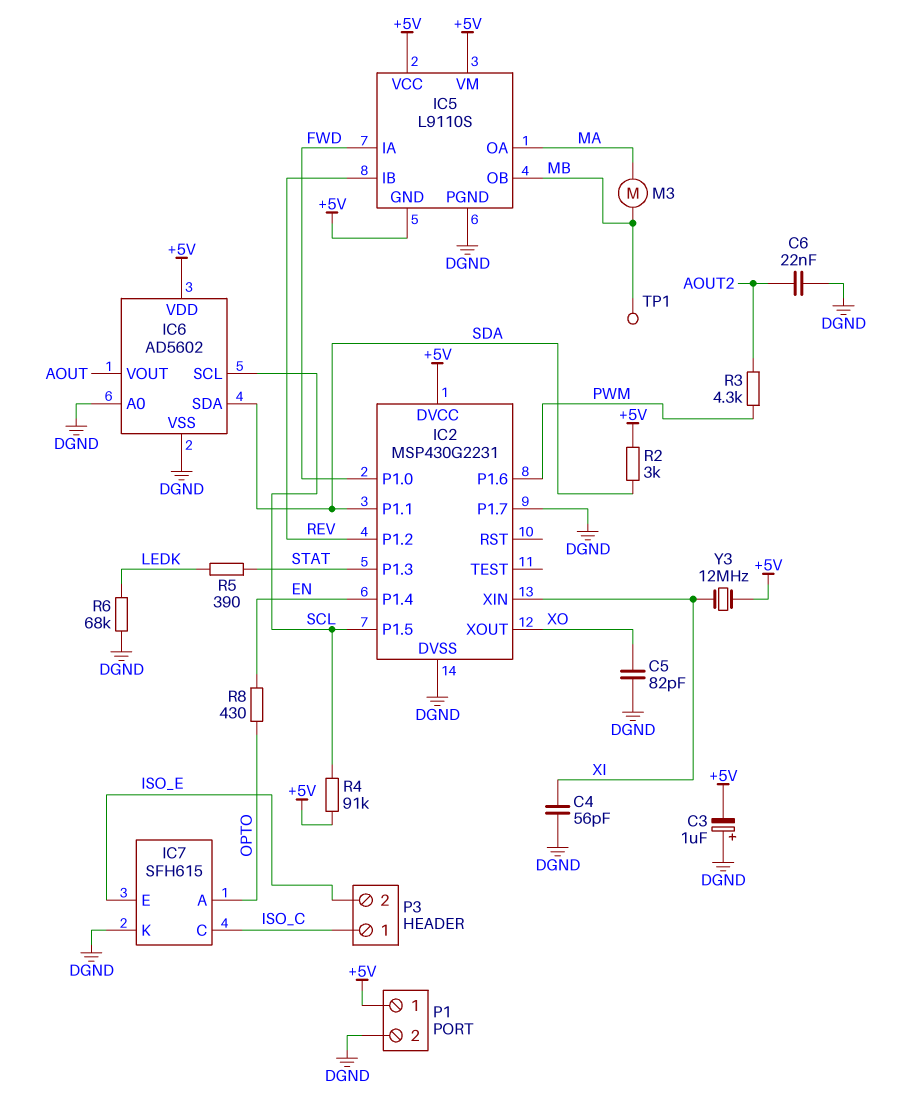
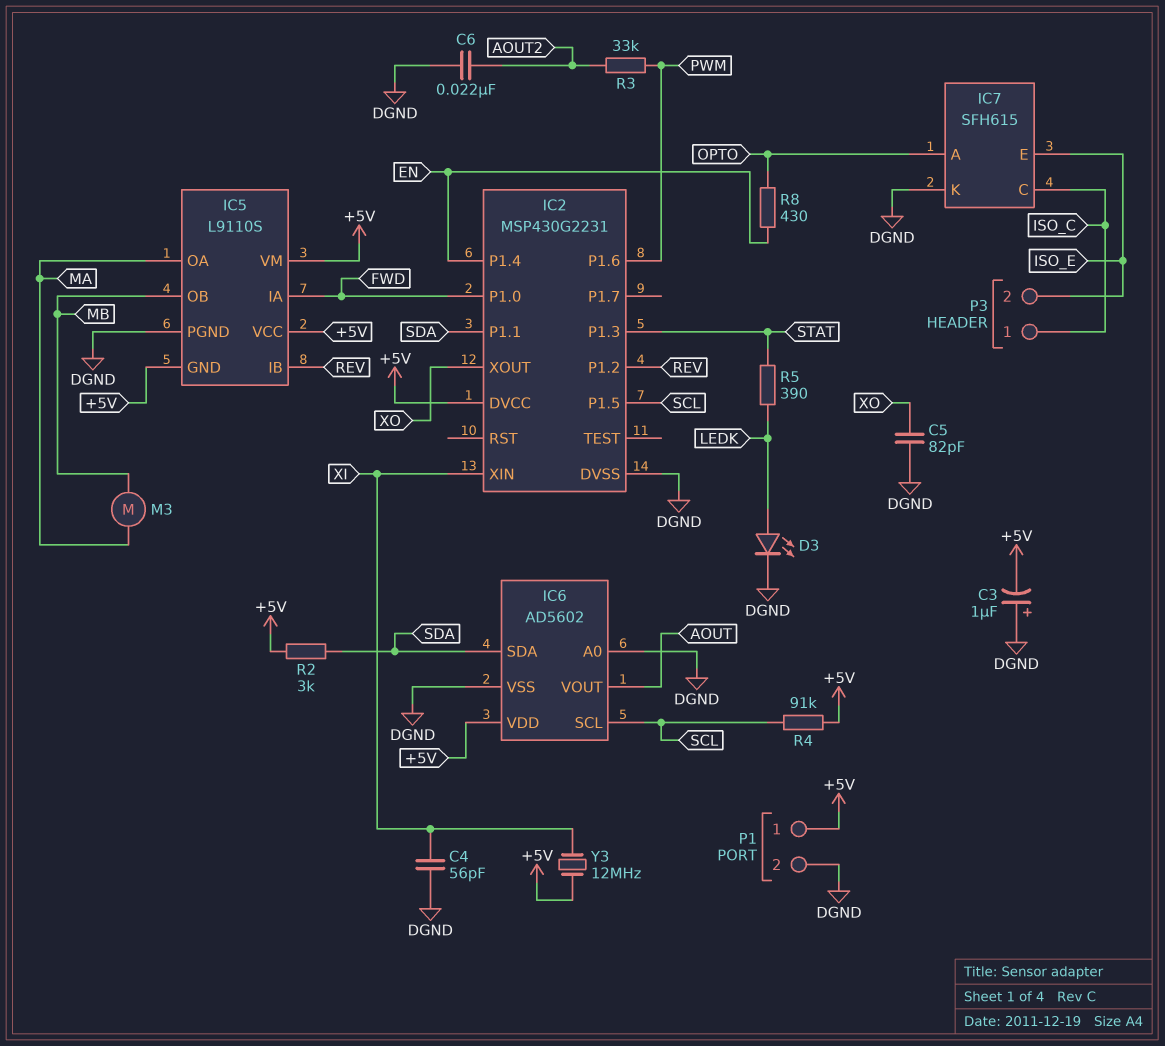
D3: none -> LED (A LEDK, K DGND)
IC2 pin P1.7: DGND -> none
R3: 4.3k (AOUT2, PWM) -> 33k (AOUT2, PWM)
R6: 68k (DGND, LEDK) -> none
TP1: test point (MB) -> none

